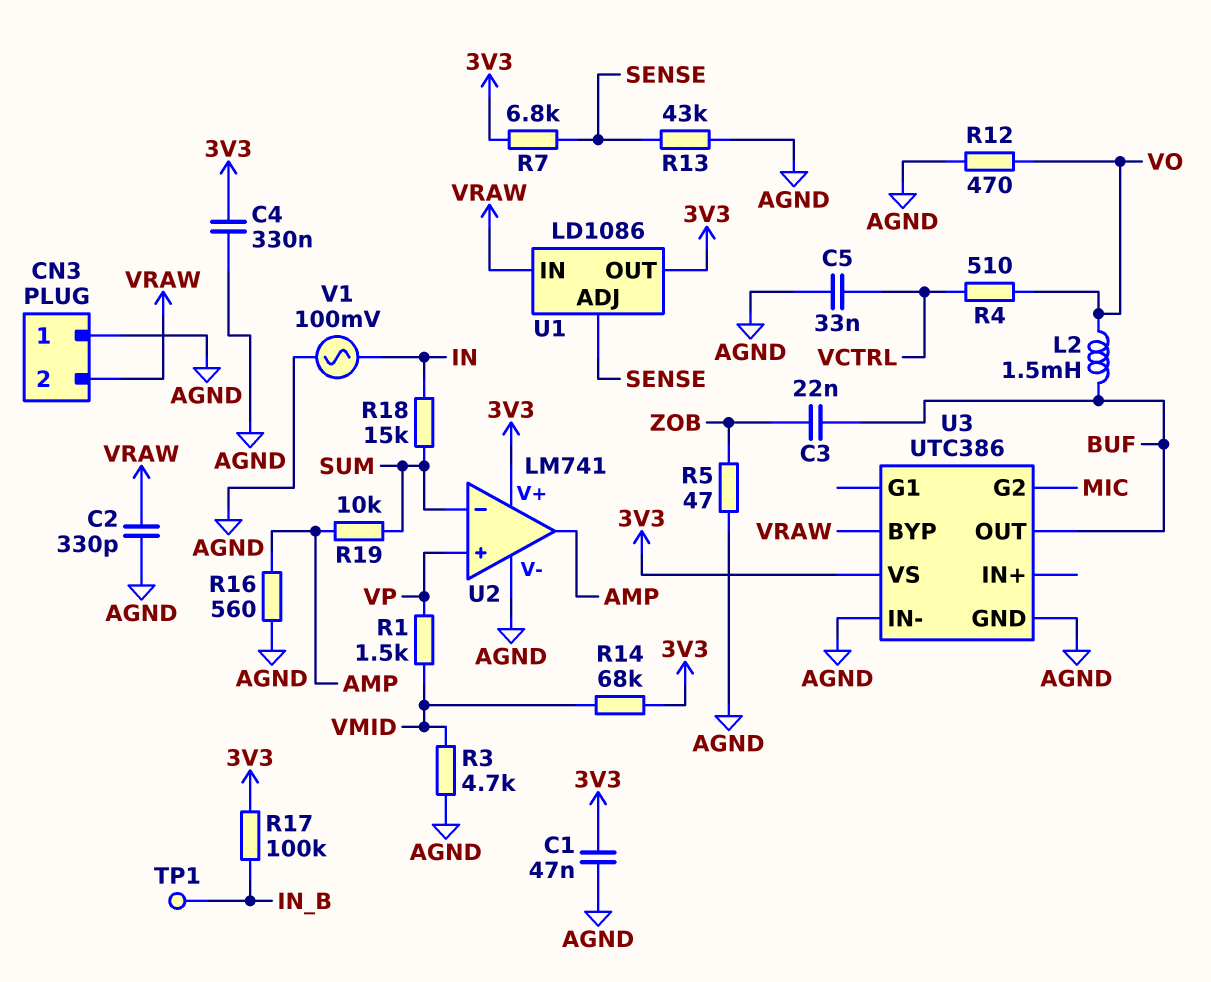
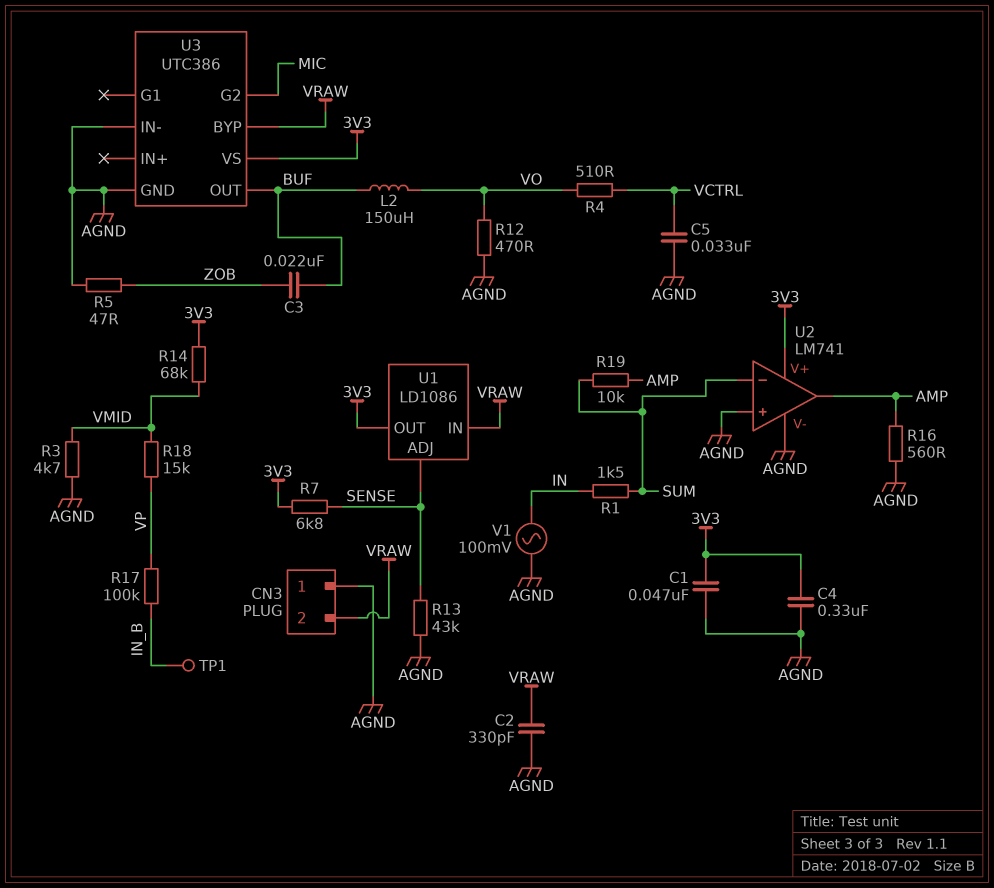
L2: 1.5mH (BUF, VO) -> 150uH (BUF, VO)
R1: 1.5k (VMID, VP) -> 1.5k (IN, SUM)
R17: 100k (3V3, IN_B) -> 100k (IN_B, VP)
R18: 15k (IN, SUM) -> 15k (VMID, VP)
U2 pin in+: VP -> AGND

